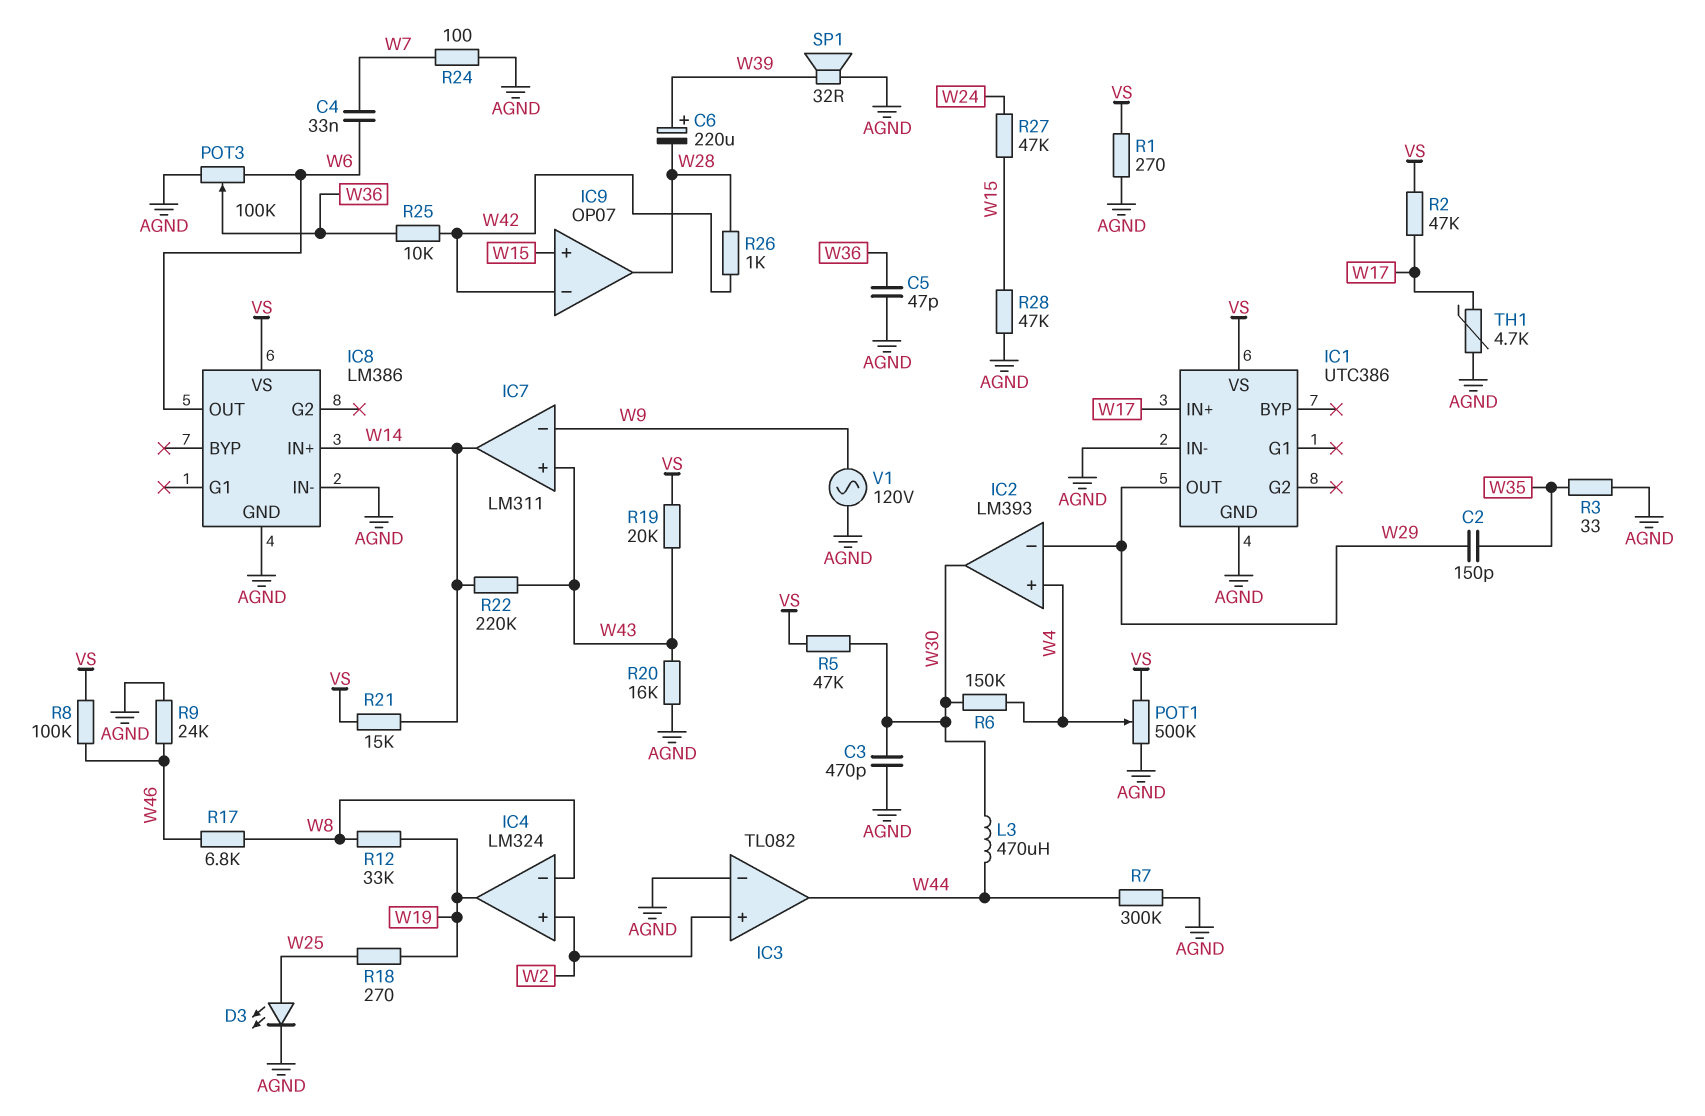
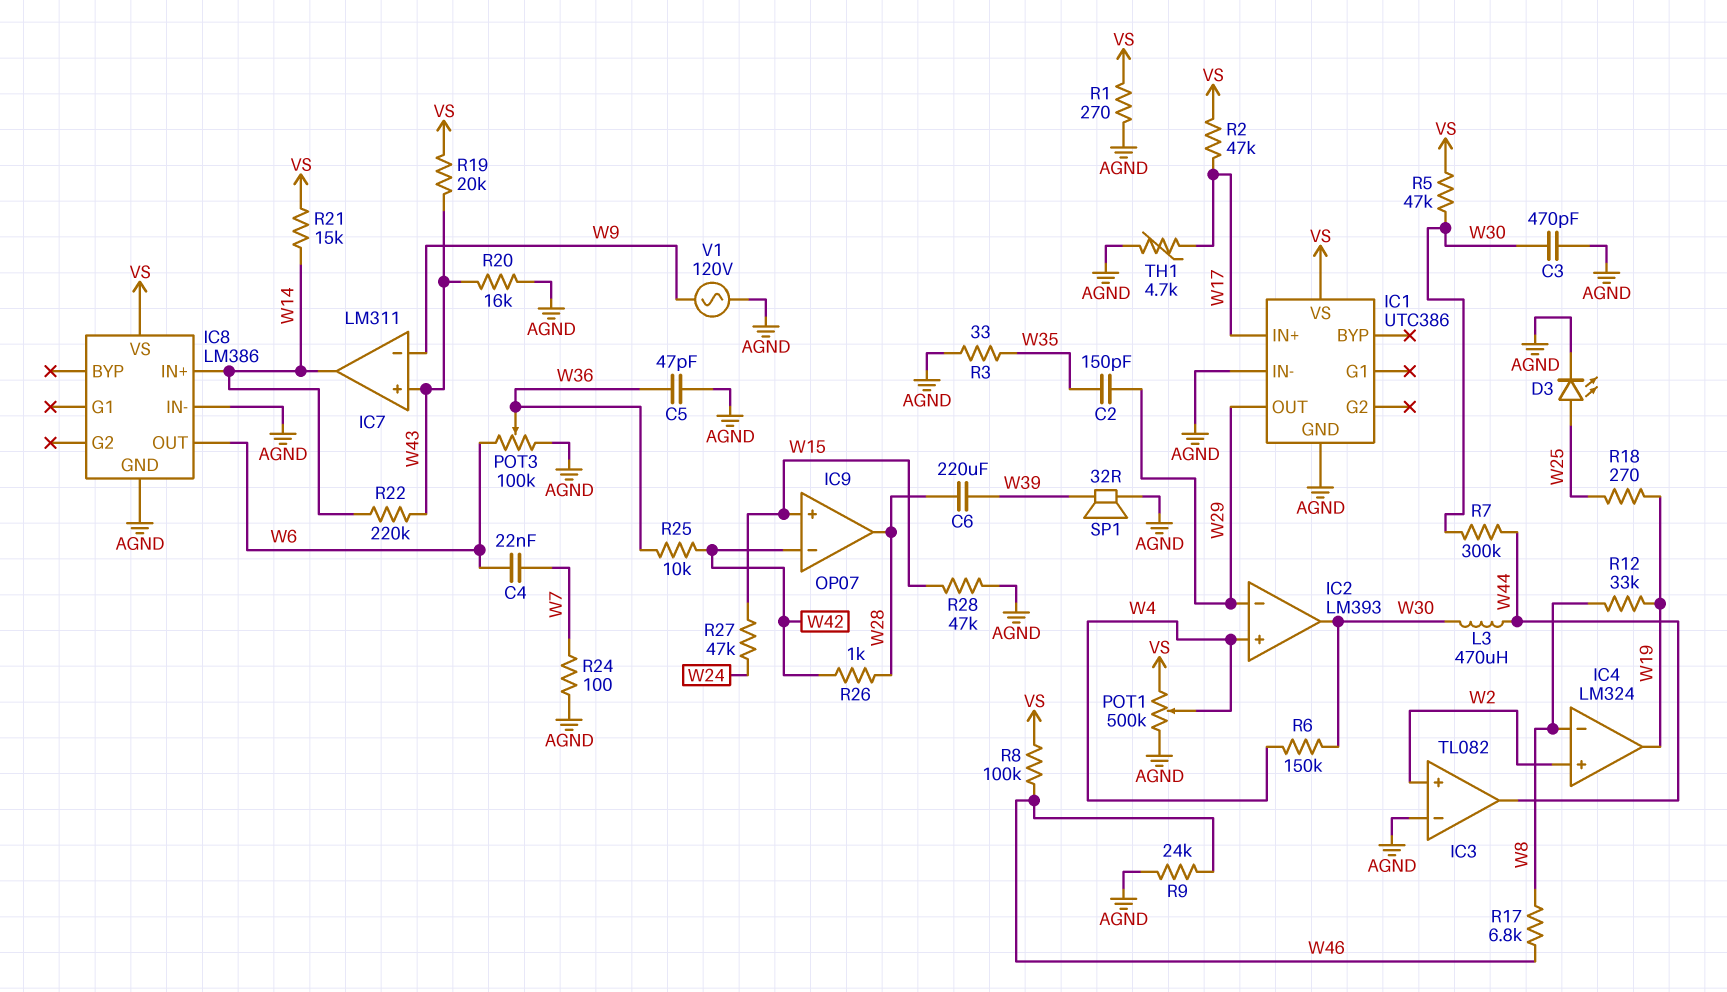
C4: 33nF (W6, W7) -> 22nF (W6, W7)
C6: 220uF (plus W39, minus W28) -> 220uF (W28, W39)
R7: 300k (AGND, W44) -> 300k (W30, W44)

